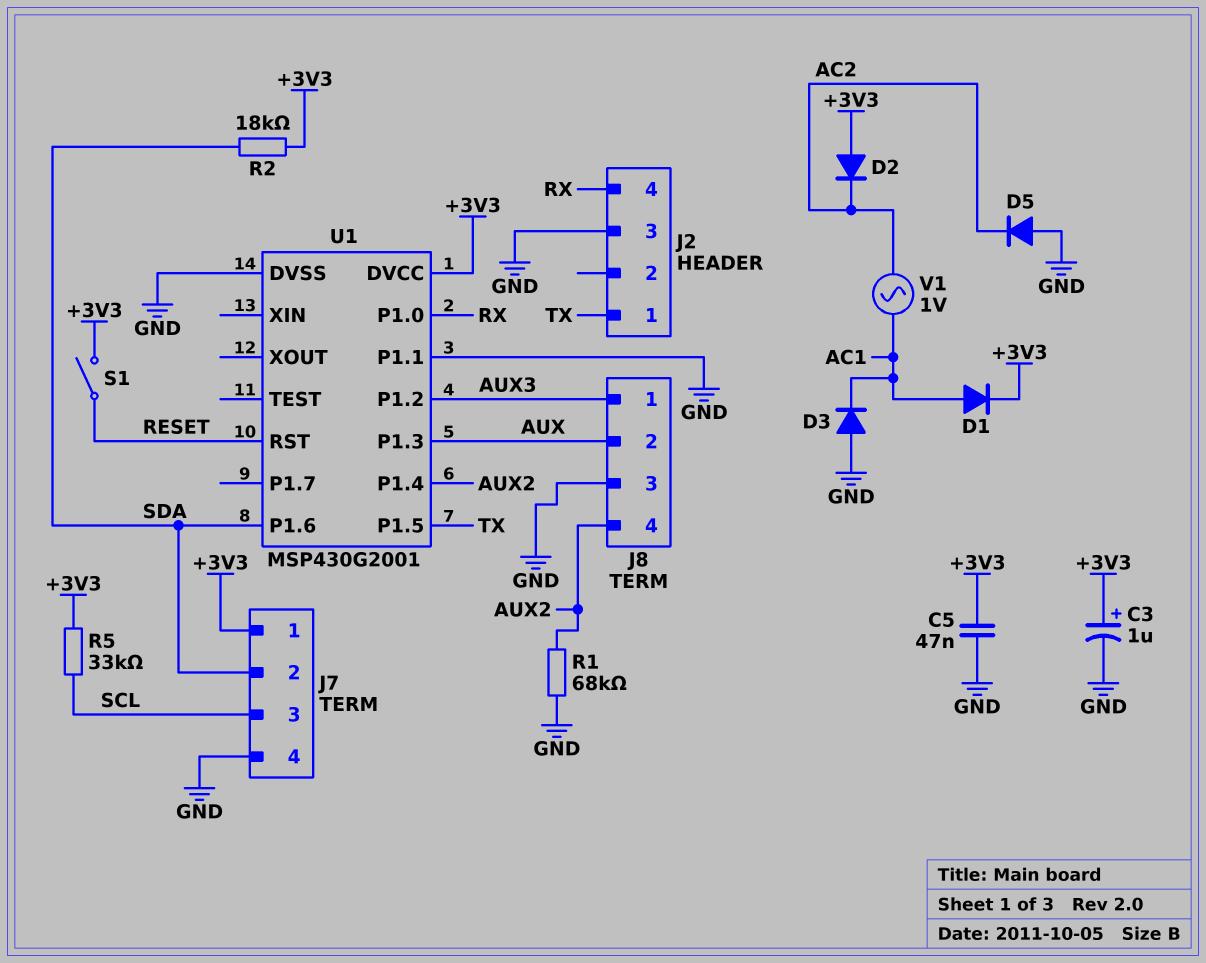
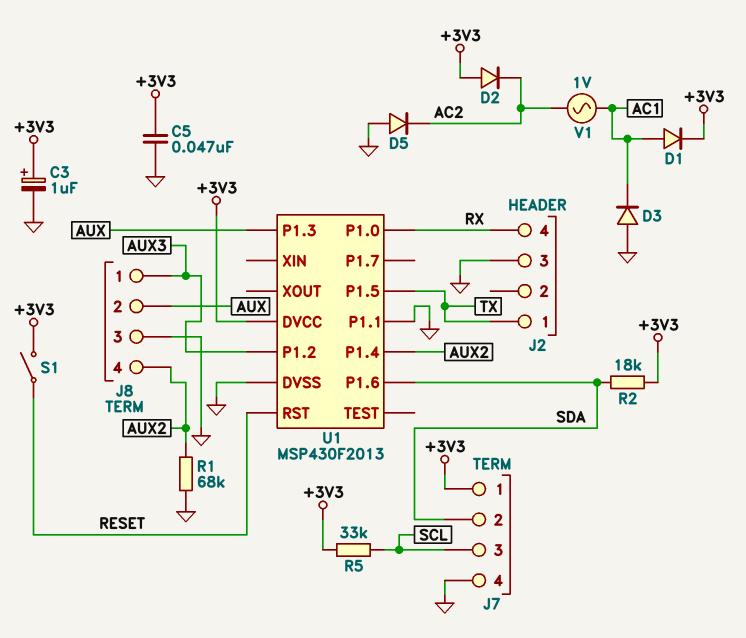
U1: MSP430G2001 -> MSP430F2013

